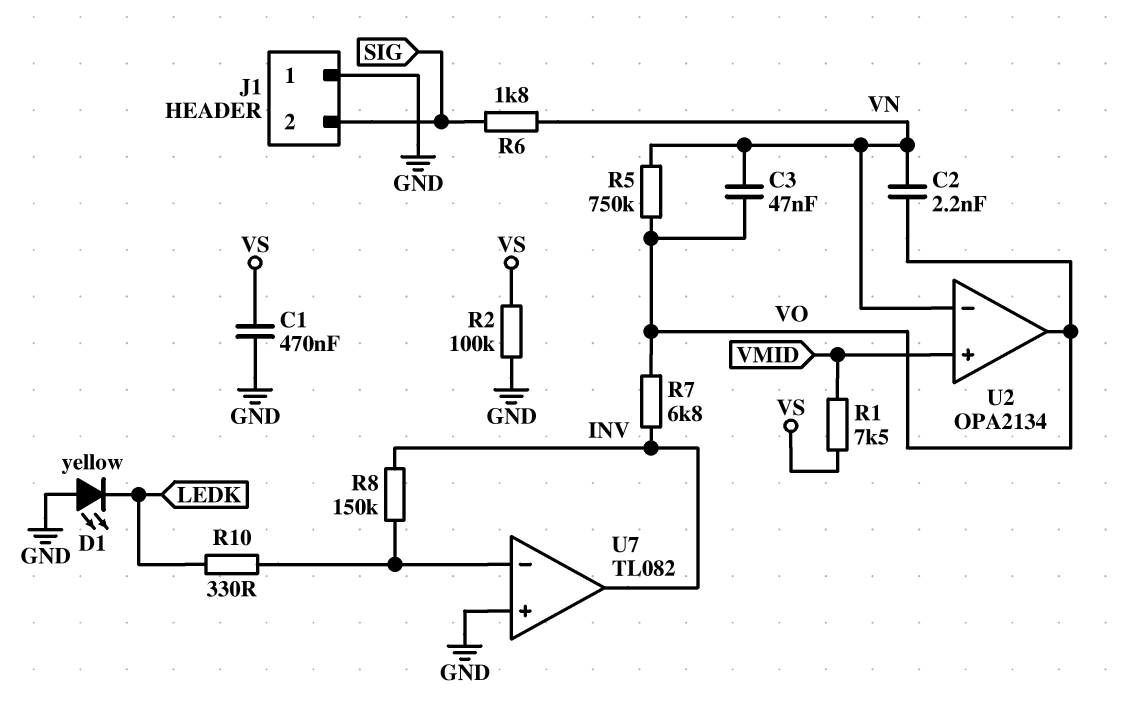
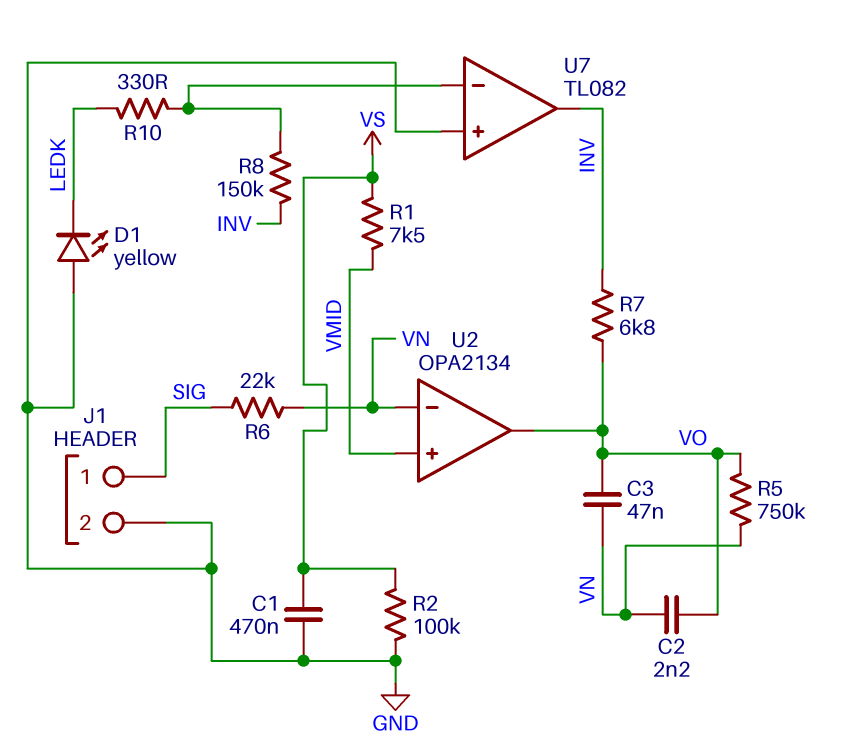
J1 pin 1: GND -> SIG
J1 pin 2: SIG -> GND
R6: 1.8k (SIG, VN) -> 22k (SIG, VN)

